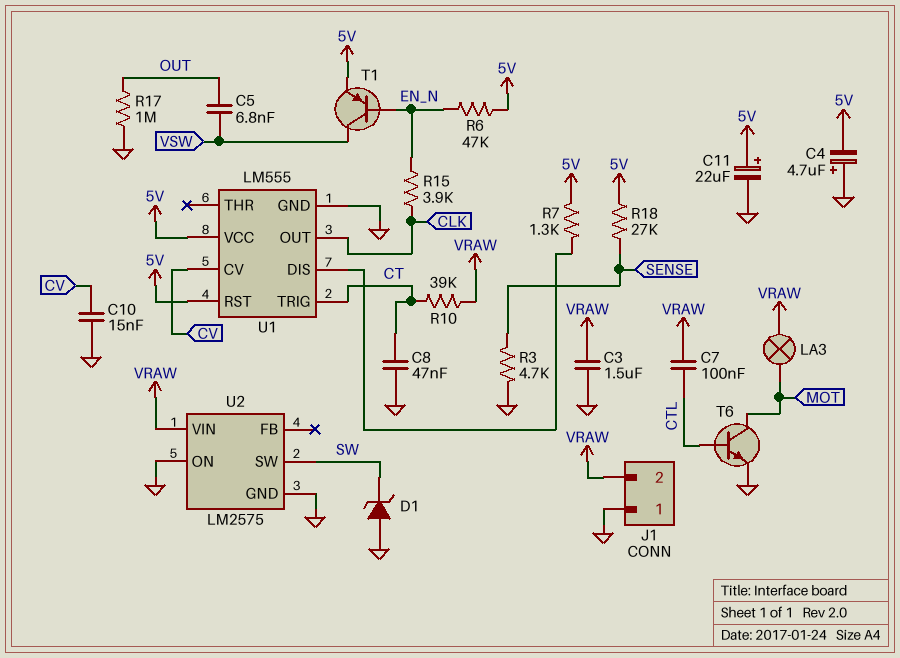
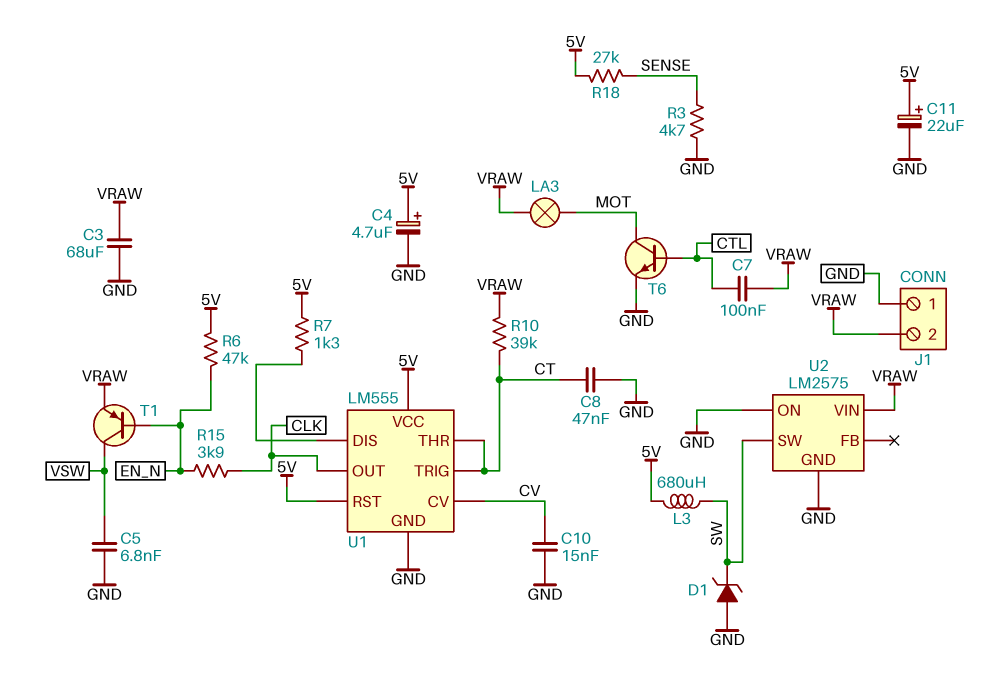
C3: 1.5uF (GND, VRAW) -> 68uF (GND, VRAW)
C4: 4.7uF (plus GND, minus 5V) -> 4.7uF (plus 5V, minus GND)
C5: 6.8nF (OUT, VSW) -> 6.8nF (GND, VSW)
L3: none -> 680uH (5V, SW)
R17: 1M (GND, OUT) -> none
T1: PNP (B EN_N, C VSW, E 5V) -> PNP (B EN_N, C VSW, E VRAW)
U1 pin THR: none -> CT

